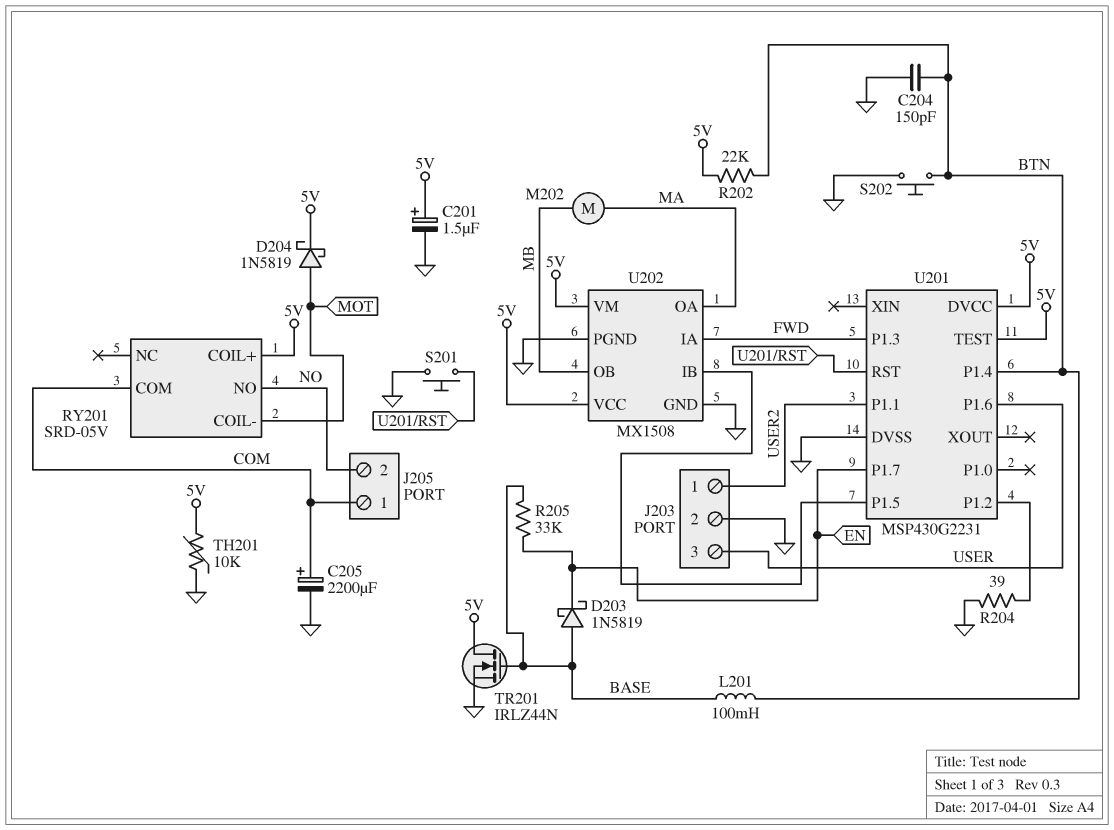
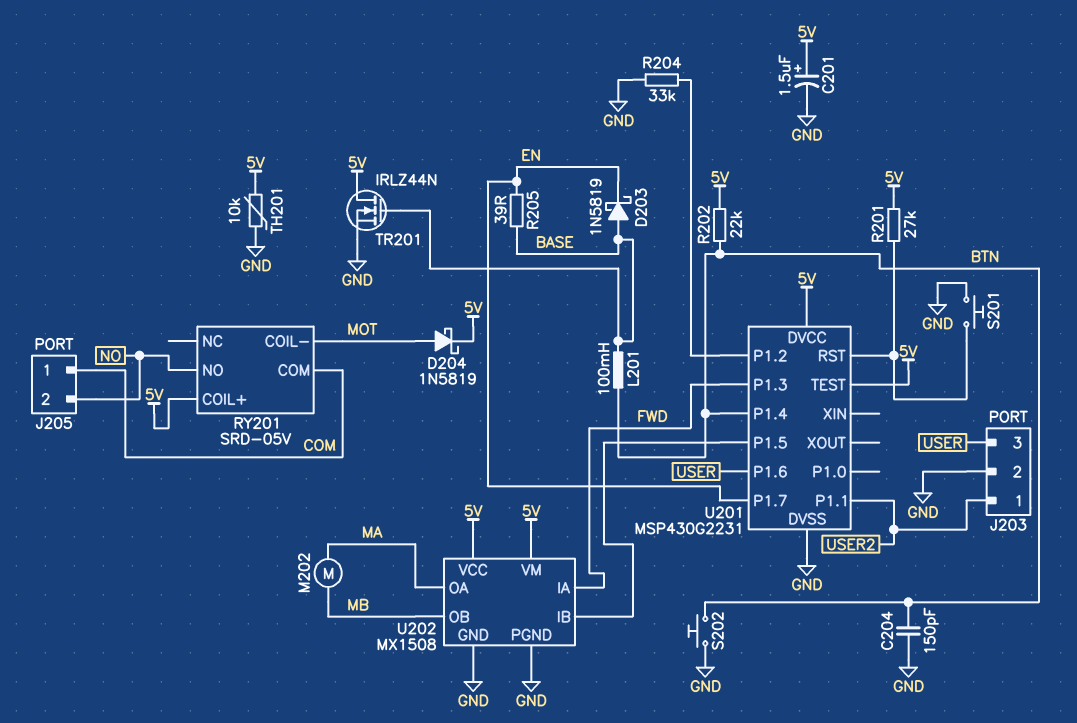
C205: 2200uF (plus COM, minus GND) -> none
R201: none -> 27k (5V, U201/RST)
R204: 39 (GND, U201/P1.2) -> 33k (GND, U201/P1.2)
R205: 33k (BASE, EN) -> 39 (BASE, EN)

